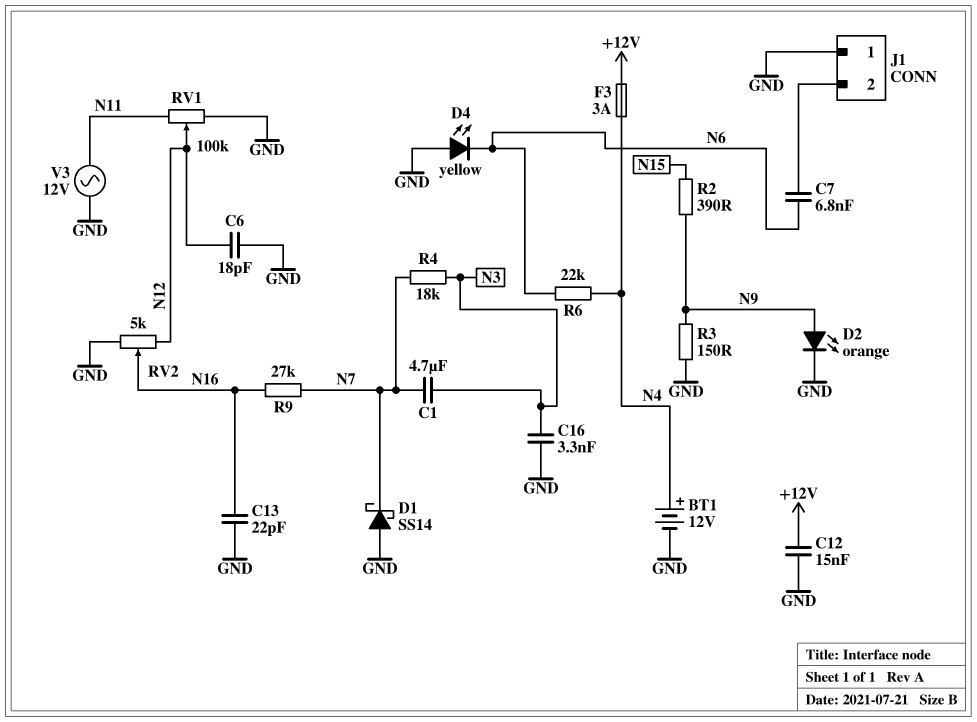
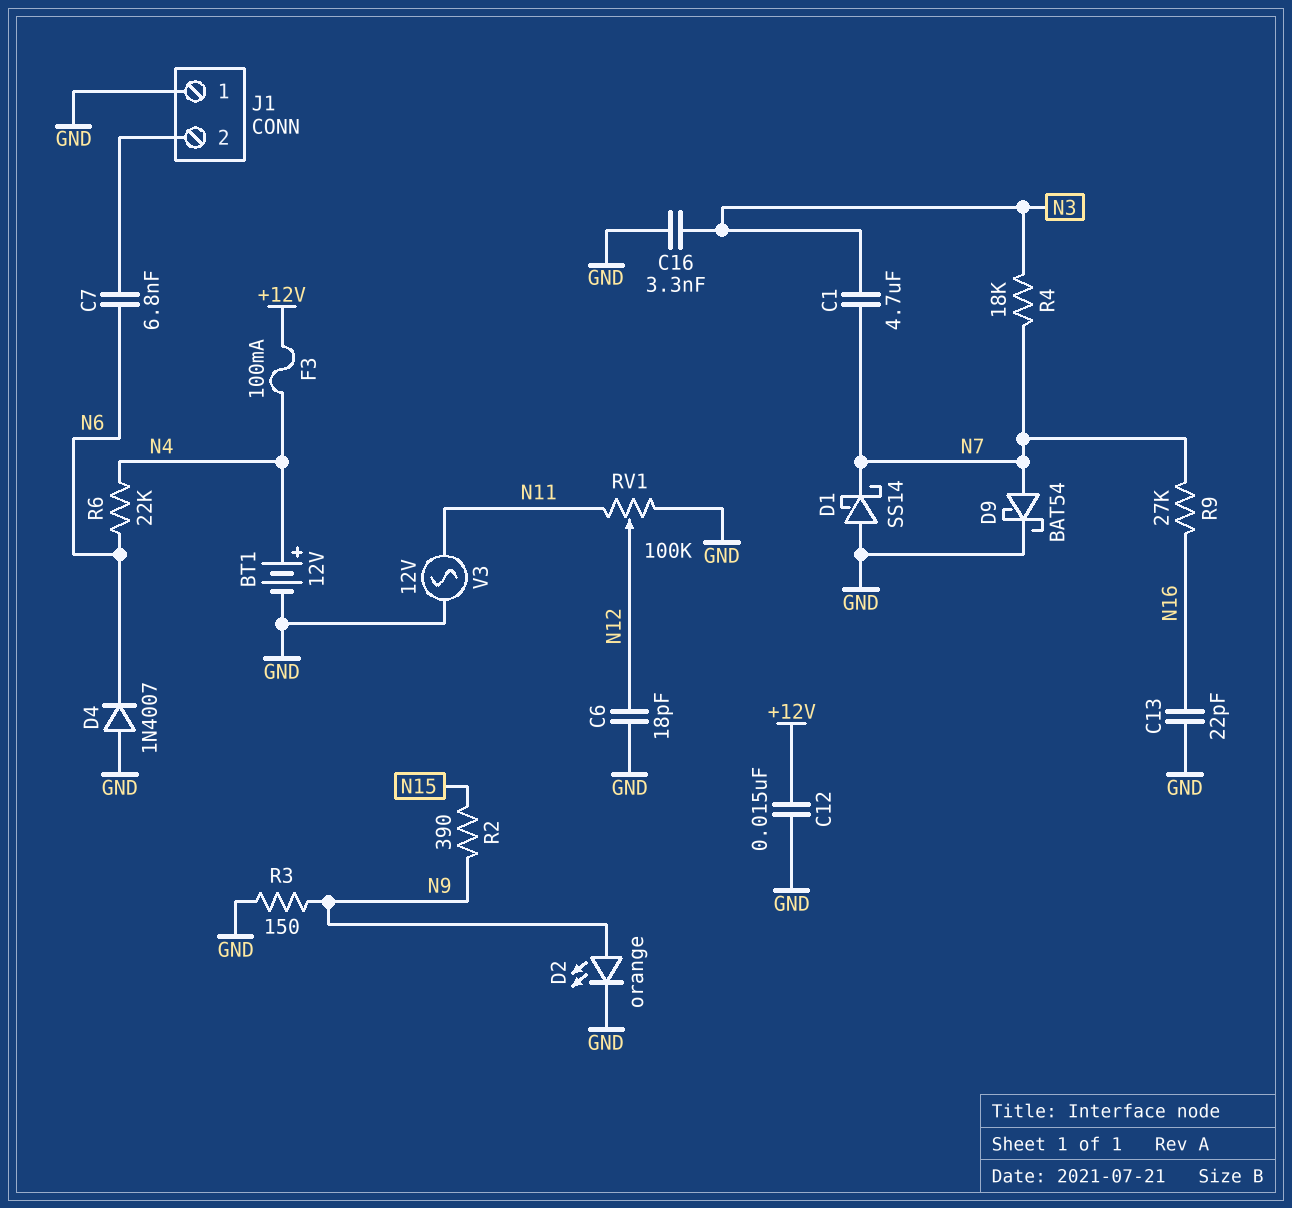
D4: LED yellow (A GND, K N6) -> diode 1N4007 (A GND, K N6)
D9: none -> schottky BAT54 (A N7, K GND)
F3: 3A (+12V, N4) -> 100mA (+12V, N4)
RV2: 5k (GND, N12, wiper N16) -> none

